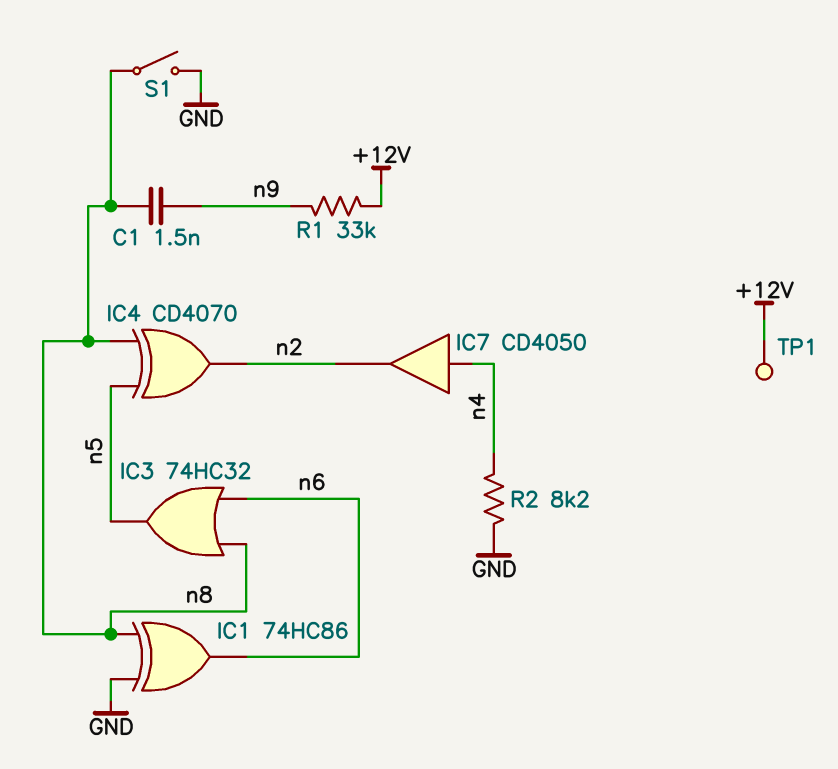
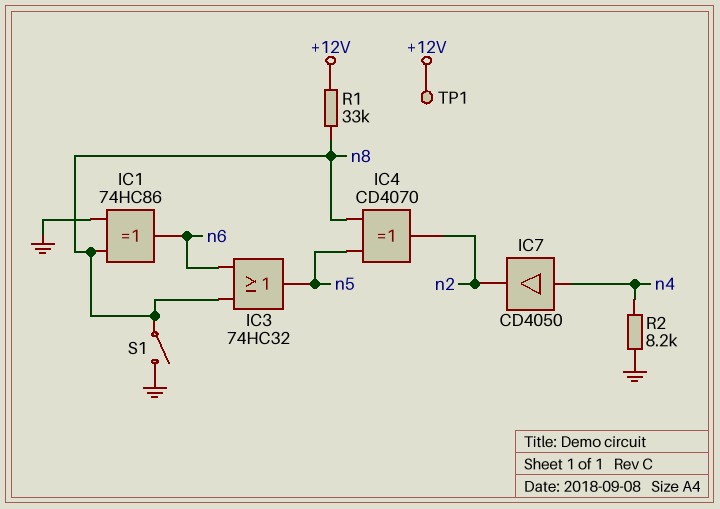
C1: 1.5nF (n8, n9) -> none
R1: 33k (+12V, n9) -> 33k (+12V, n8)

